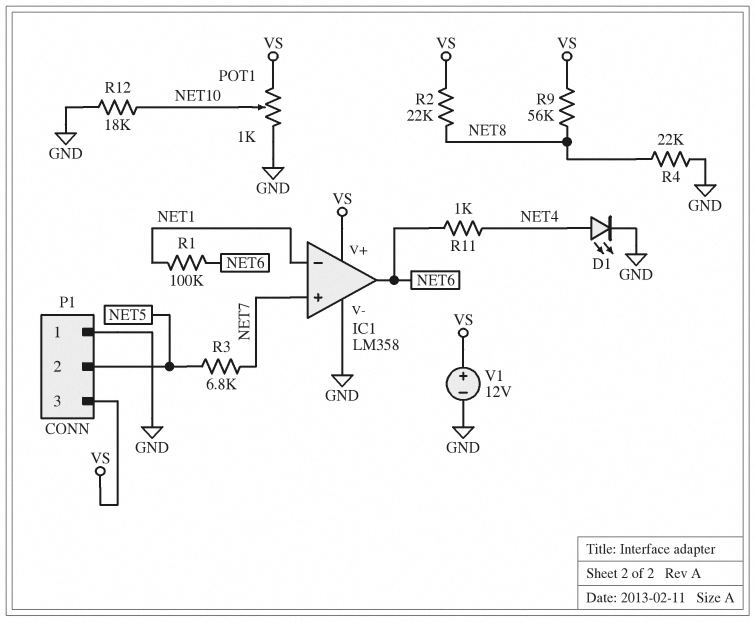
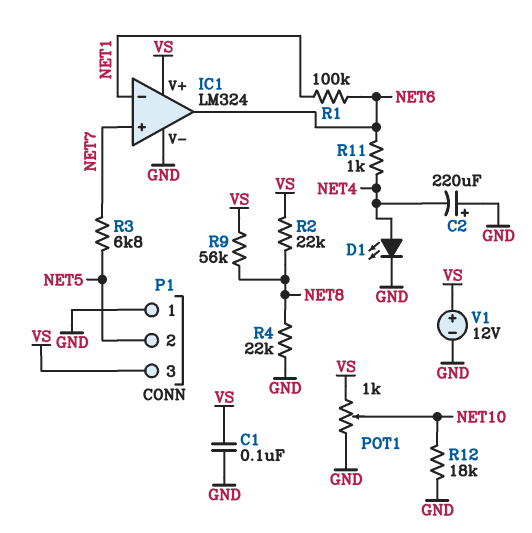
C1: none -> 100nF (GND, VS)
C2: none -> 220uF (plus GND, minus NET4)
IC1: LM358 -> LM324

